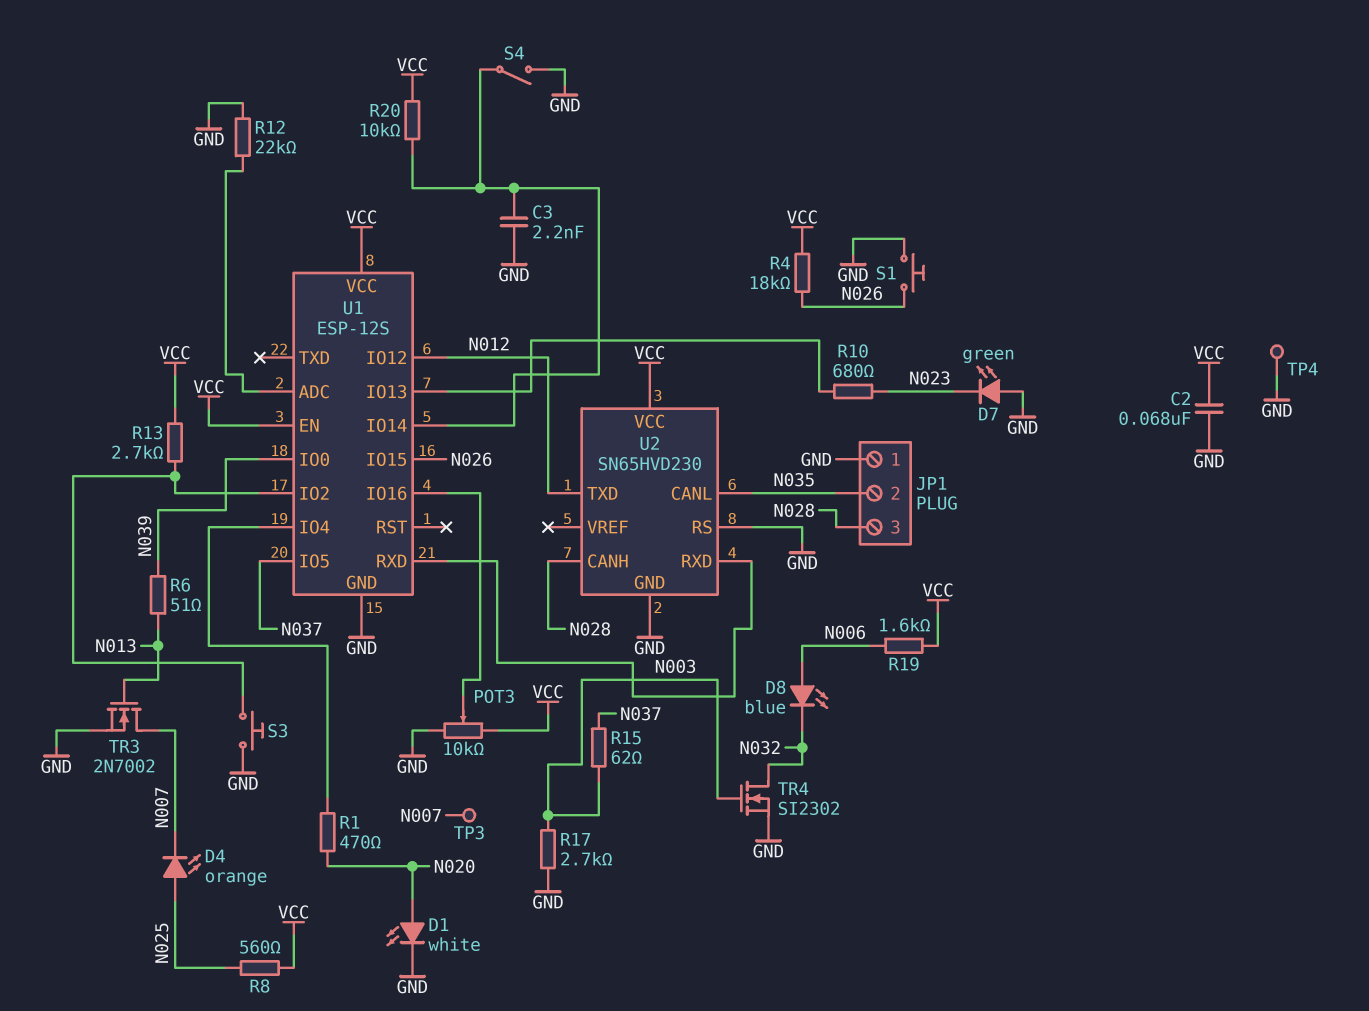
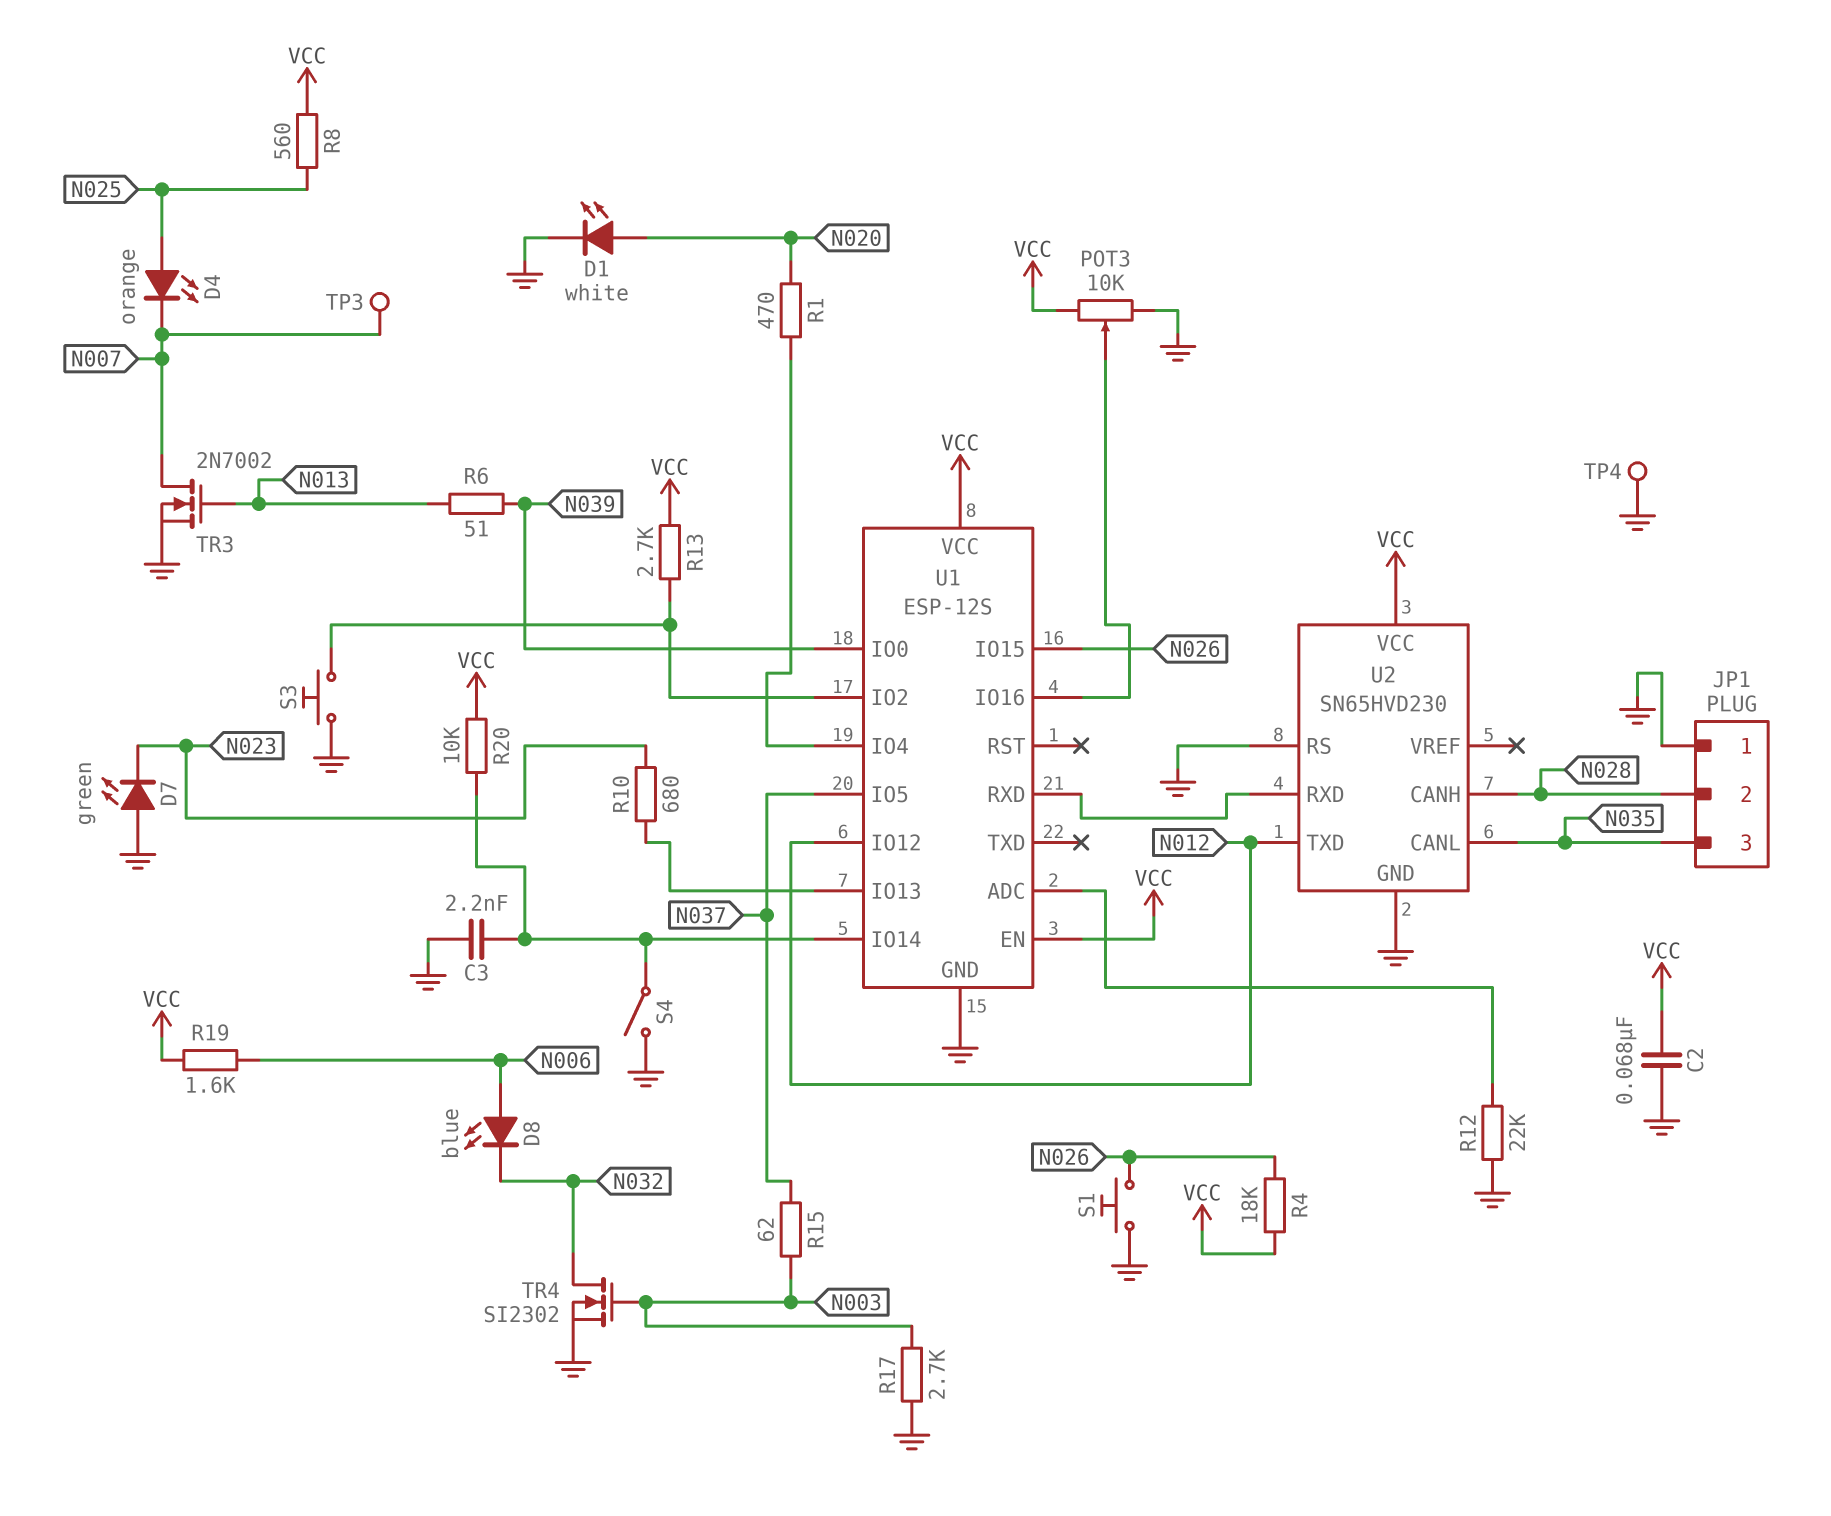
JP1 pin 2: N035 -> N028
JP1 pin 3: N028 -> N035

